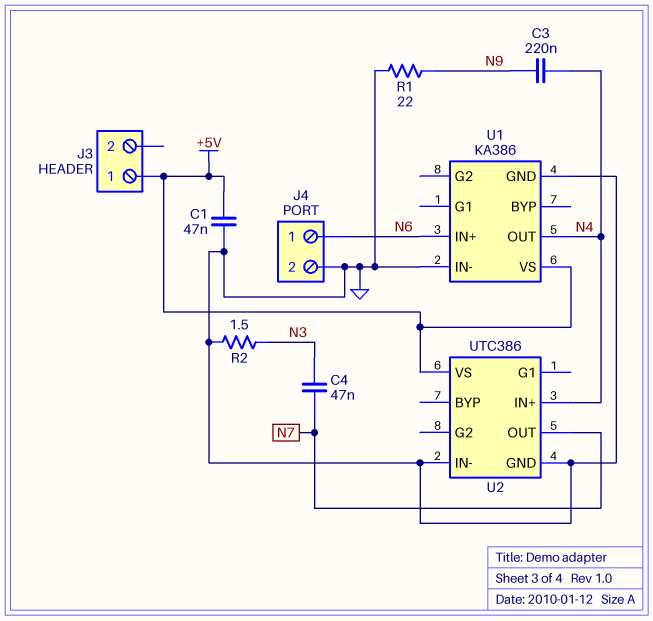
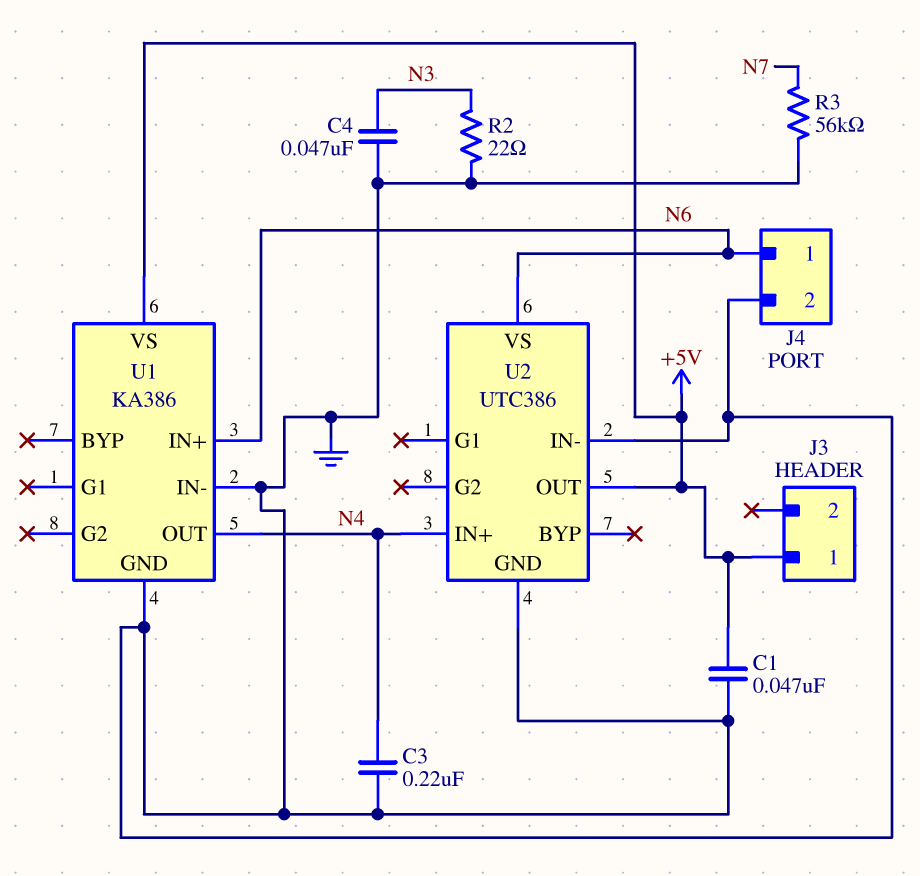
C3: 220nF (N4, N9) -> 220nF (GND, N4)
C4: 47nF (N3, N7) -> 47nF (GND, N3)
R1: 22 (GND, N9) -> none
R2: 1.5 (GND, N3) -> 22 (GND, N3)
R3: none -> 56k (GND, N7)
U2 pin OUT: N7 -> +5V
U2 pin VS: +5V -> N6

